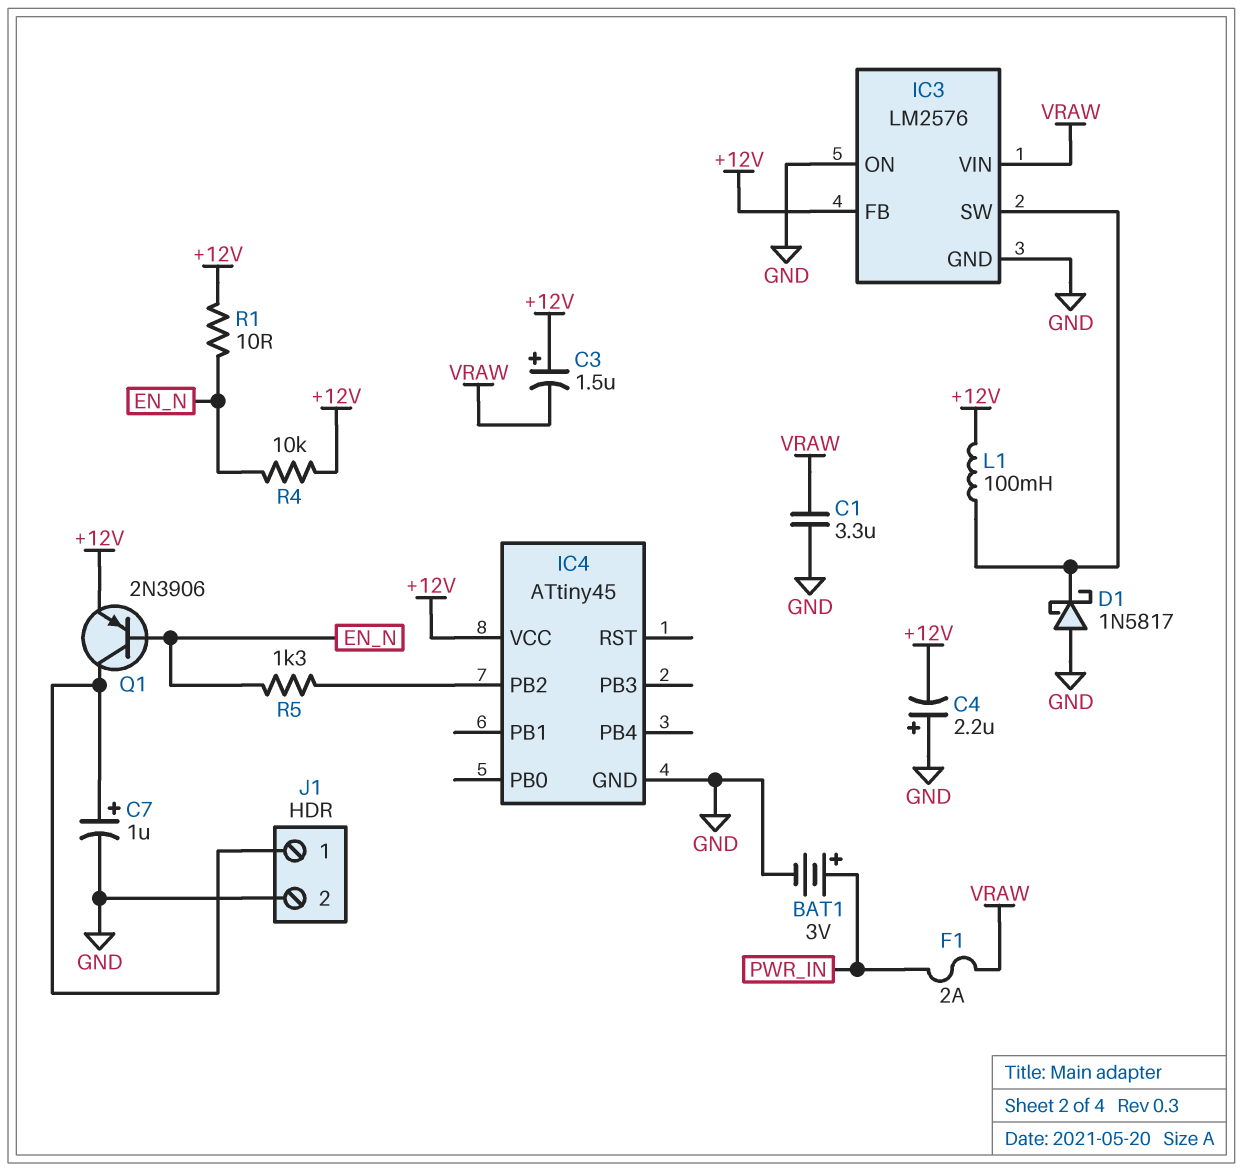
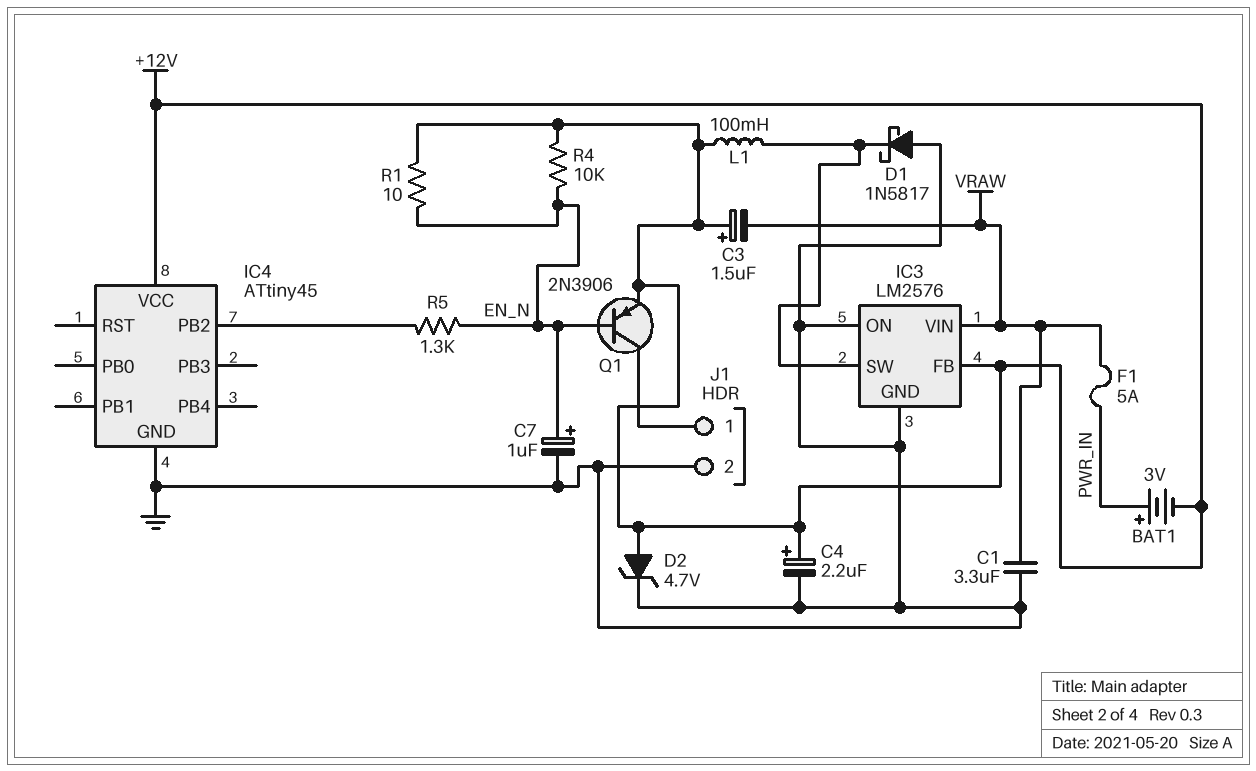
BAT1: 3V (plus PWR_IN, minus GND) -> 3V (plus PWR_IN, minus +12V)
C4: 2.2uF (plus GND, minus +12V) -> 2.2uF (plus +12V, minus GND)
C7: 1uF (plus J1/1, minus GND) -> 1uF (plus EN_N, minus GND)
D2: none -> zener 4.7V (A +12V, K GND)
F1: 2A (PWR_IN, VRAW) -> 5A (PWR_IN, VRAW)

